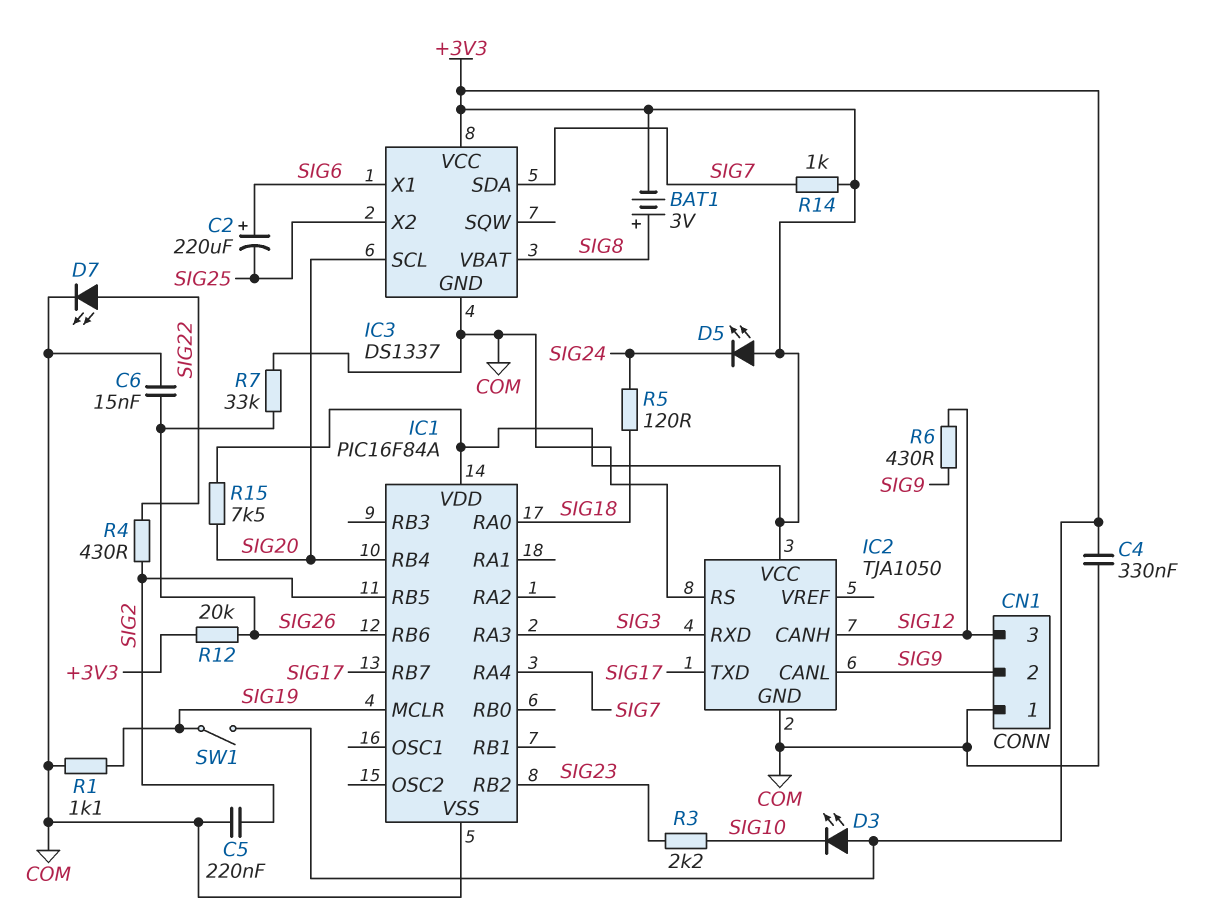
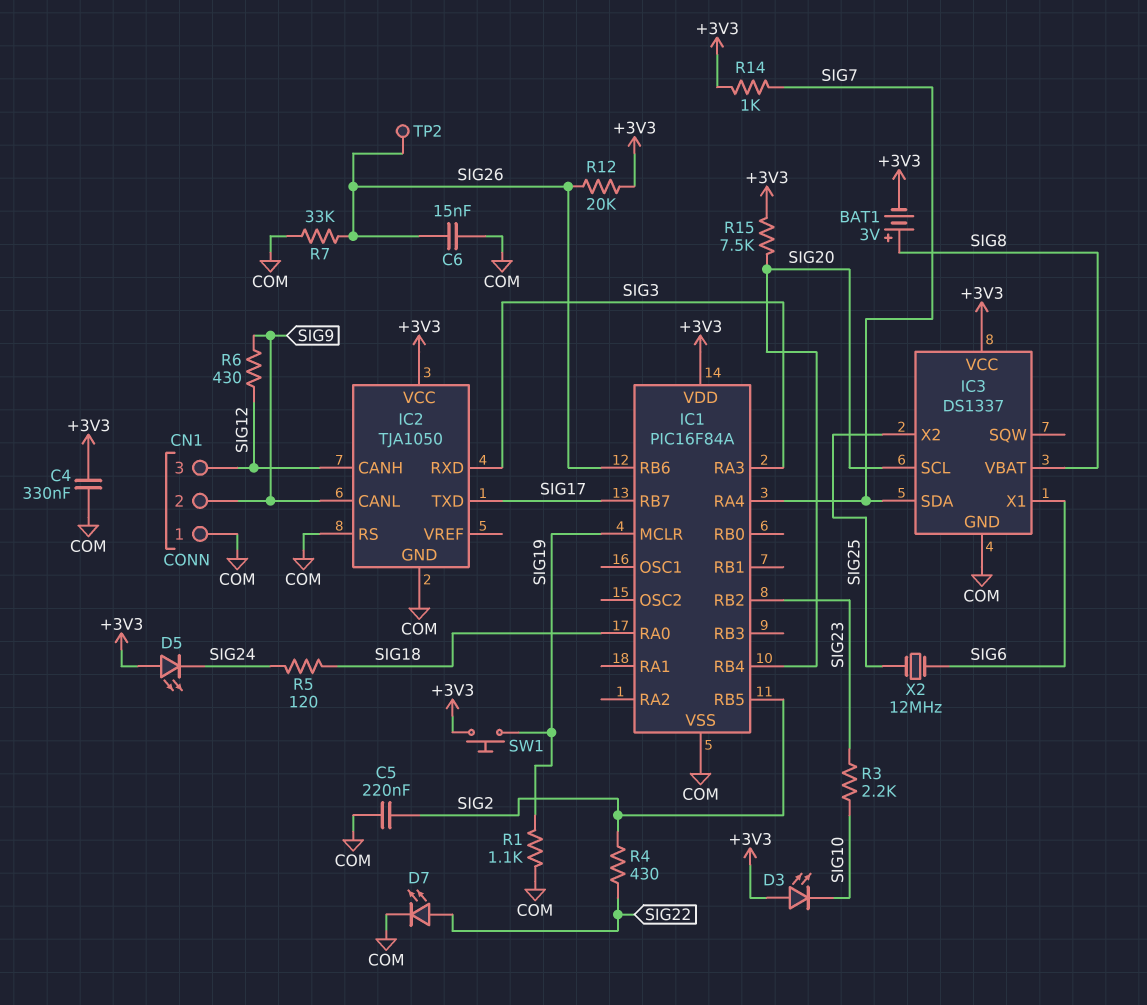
C2: 220uF (plus SIG6, minus SIG25) -> none
SW1: switch (+3V3, SIG19) -> button (+3V3, SIG19)
TP2: none -> test point (SIG26)
X2: none -> 12MHz (SIG6, SIG25)

